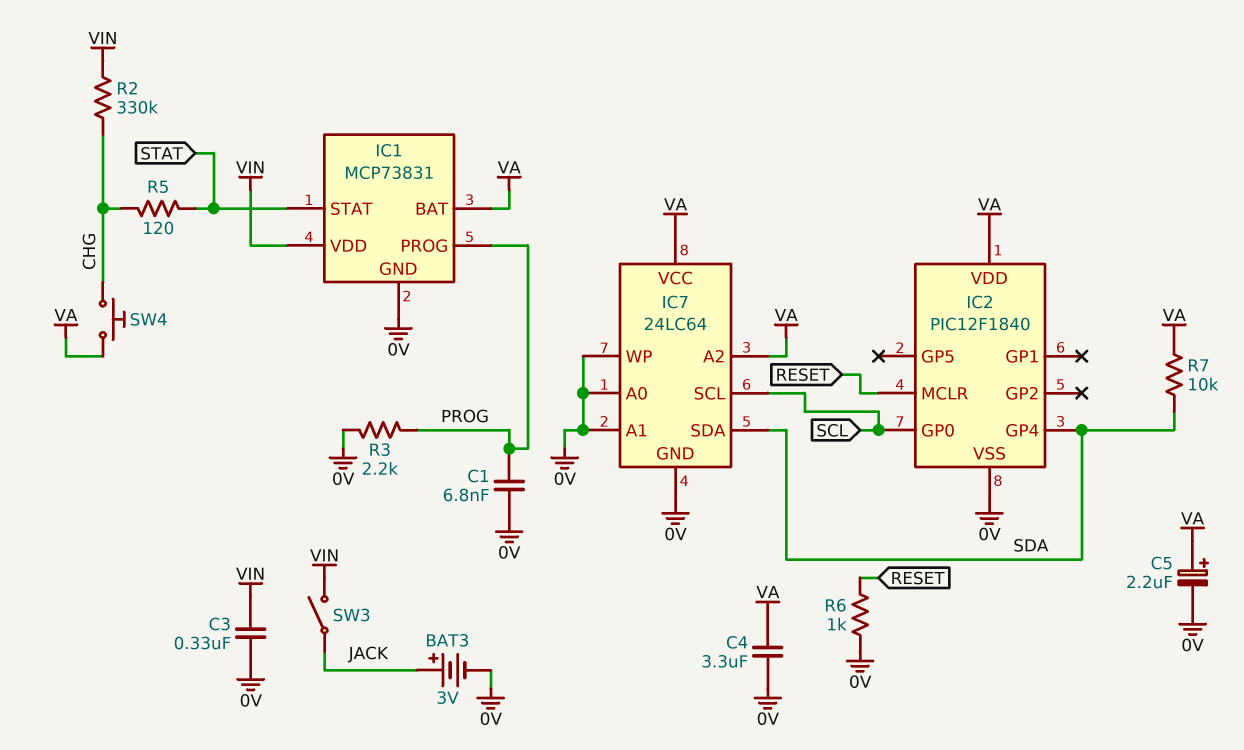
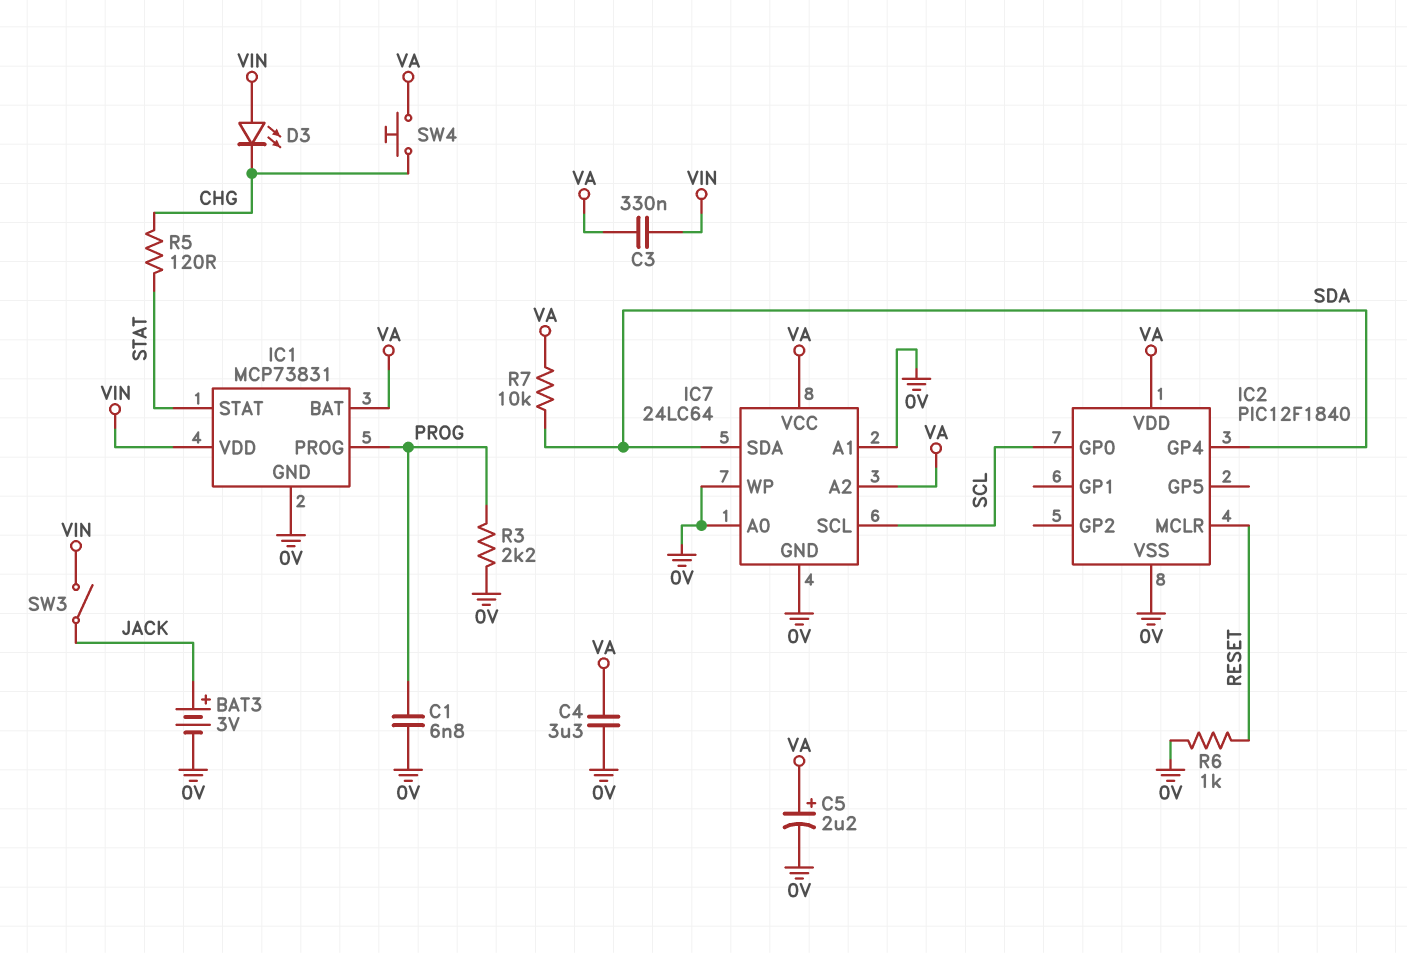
C3: 330nF (0V, VIN) -> 330nF (VA, VIN)
D3: none -> LED (A VIN, K CHG)
R2: 330k (CHG, VIN) -> none

